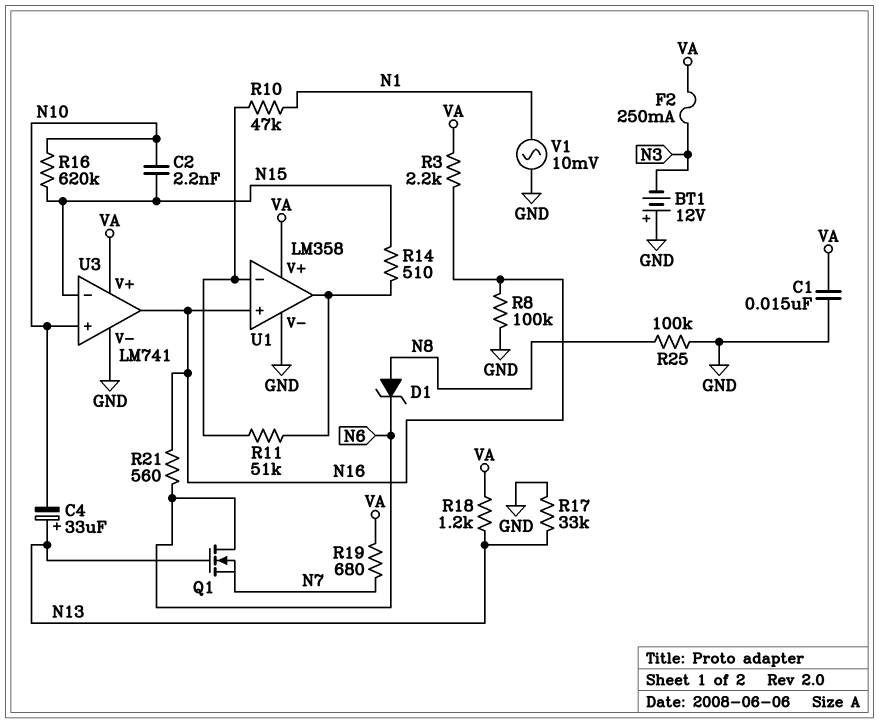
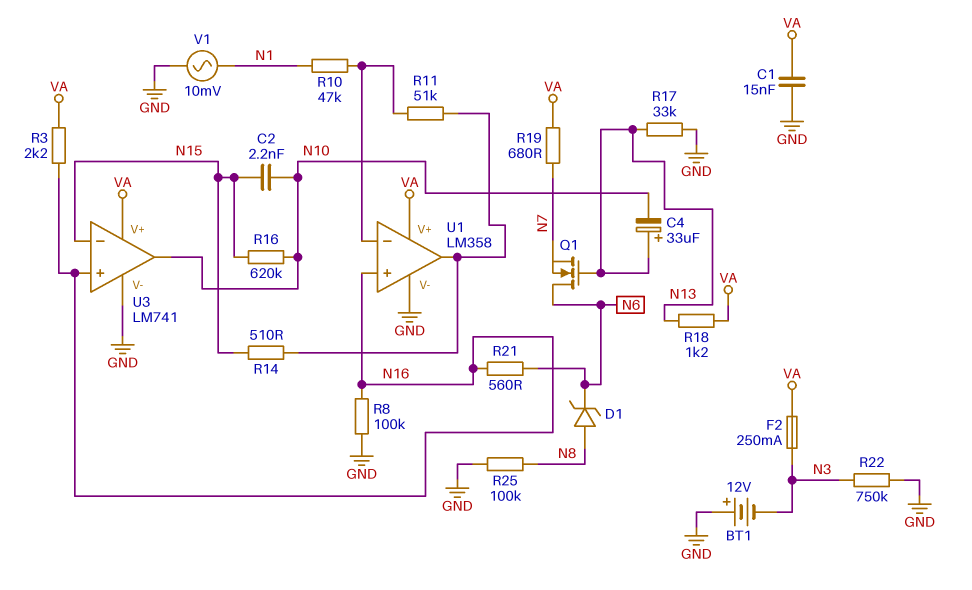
R22: none -> 750k (GND, N3)
U3 pin in+: N10 -> N16
U3 pin out: N16 -> N10

